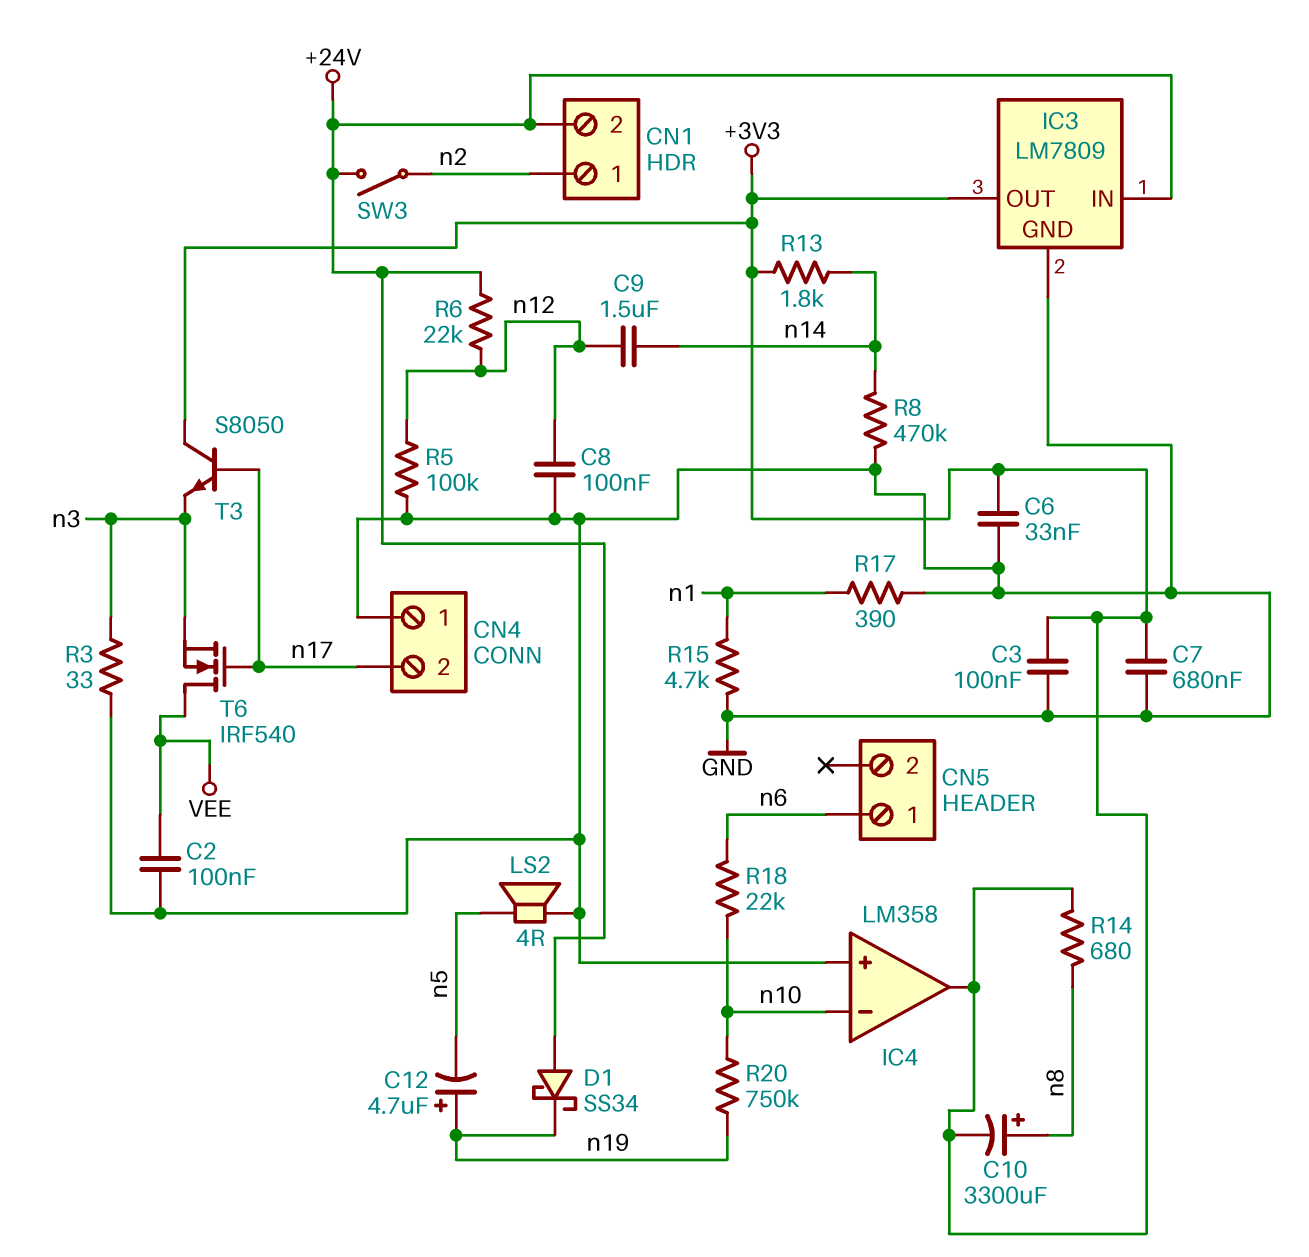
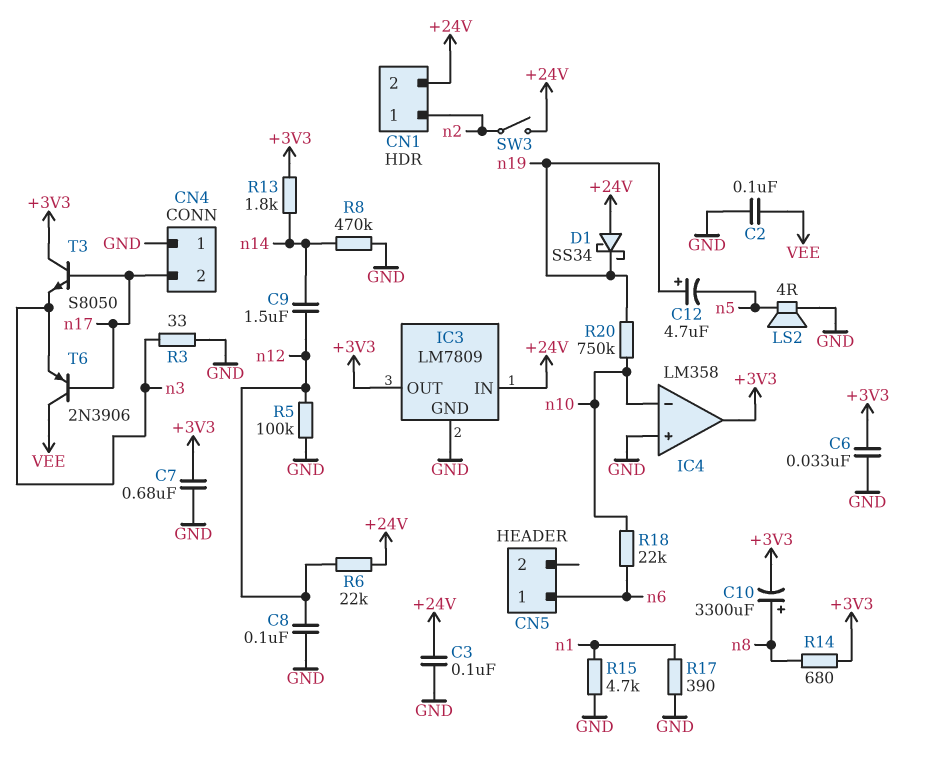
C3: 100nF (+3V3, GND) -> 100nF (+24V, GND)
T6: NMOS IRF540 (G n17, D VEE, S n3) -> PNP 2N3906 (B n17, C VEE, E n3)

